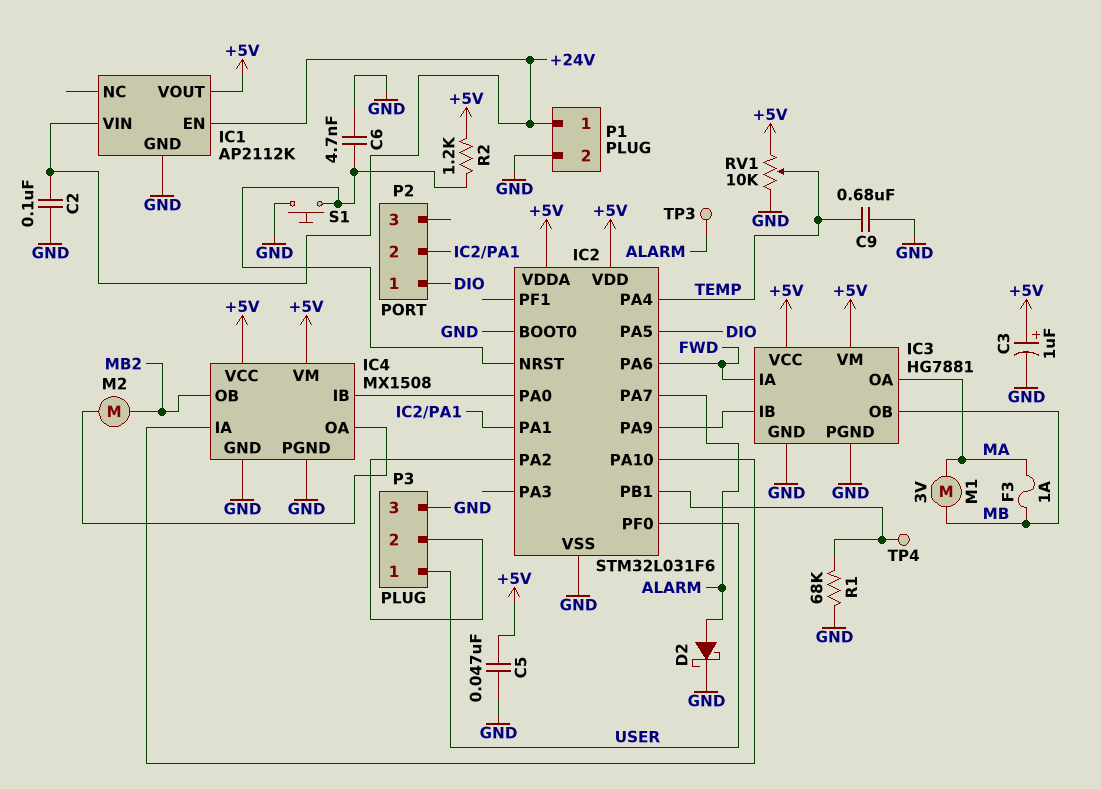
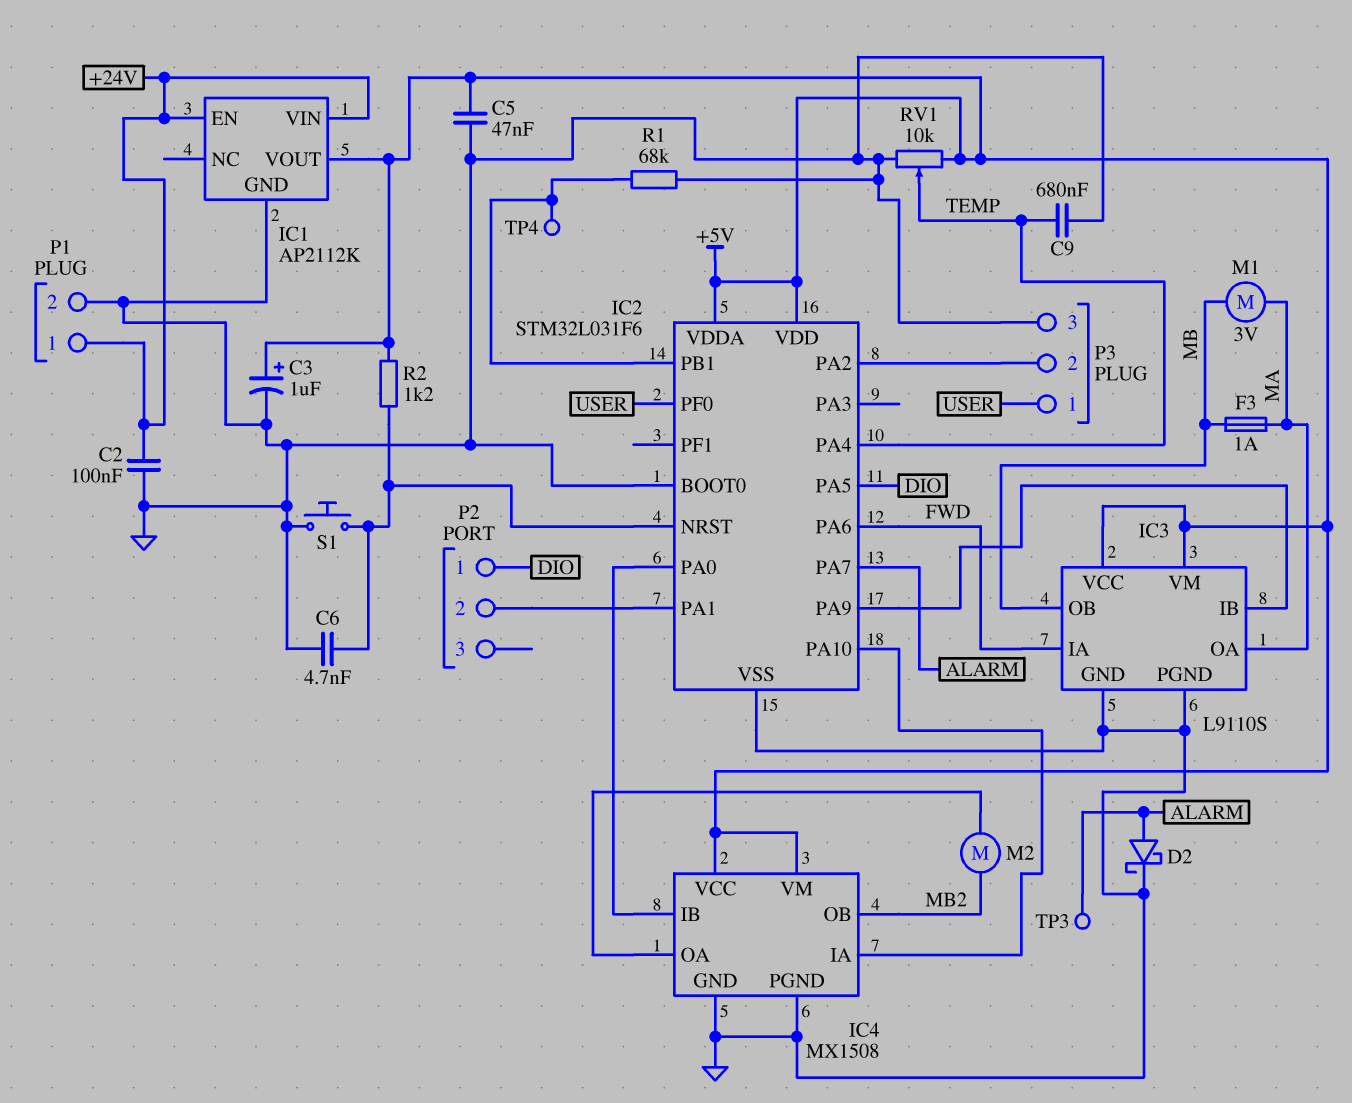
IC3: HG7881 -> L9110S

